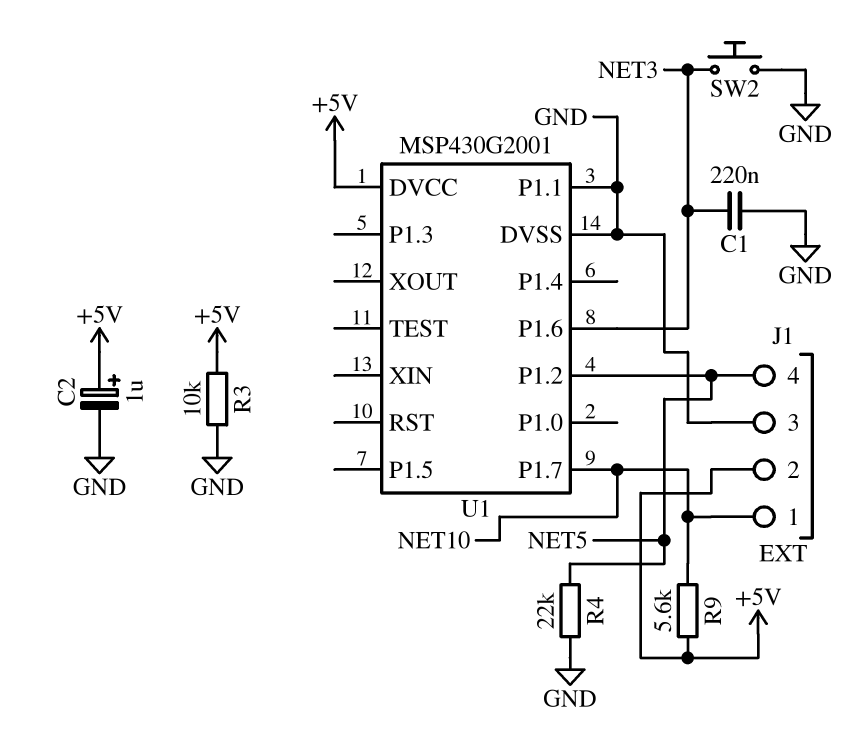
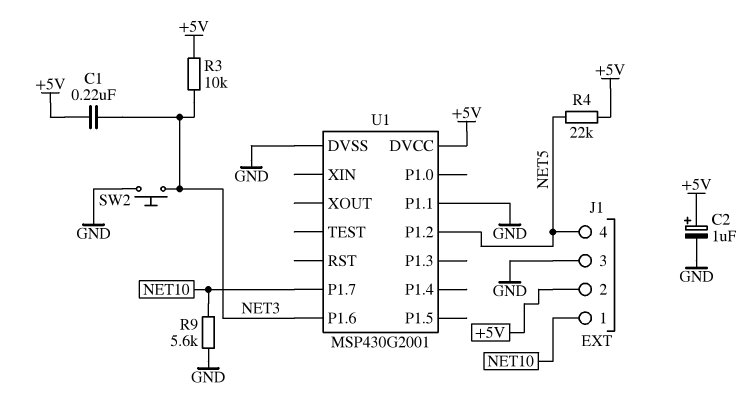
C1: 220nF (GND, NET3) -> 220nF (+5V, NET3)
R3: 10k (+5V, GND) -> 10k (+5V, NET3)
R4: 22k (GND, NET5) -> 22k (+5V, NET5)
R9: 5.6k (+5V, NET10) -> 5.6k (GND, NET10)

